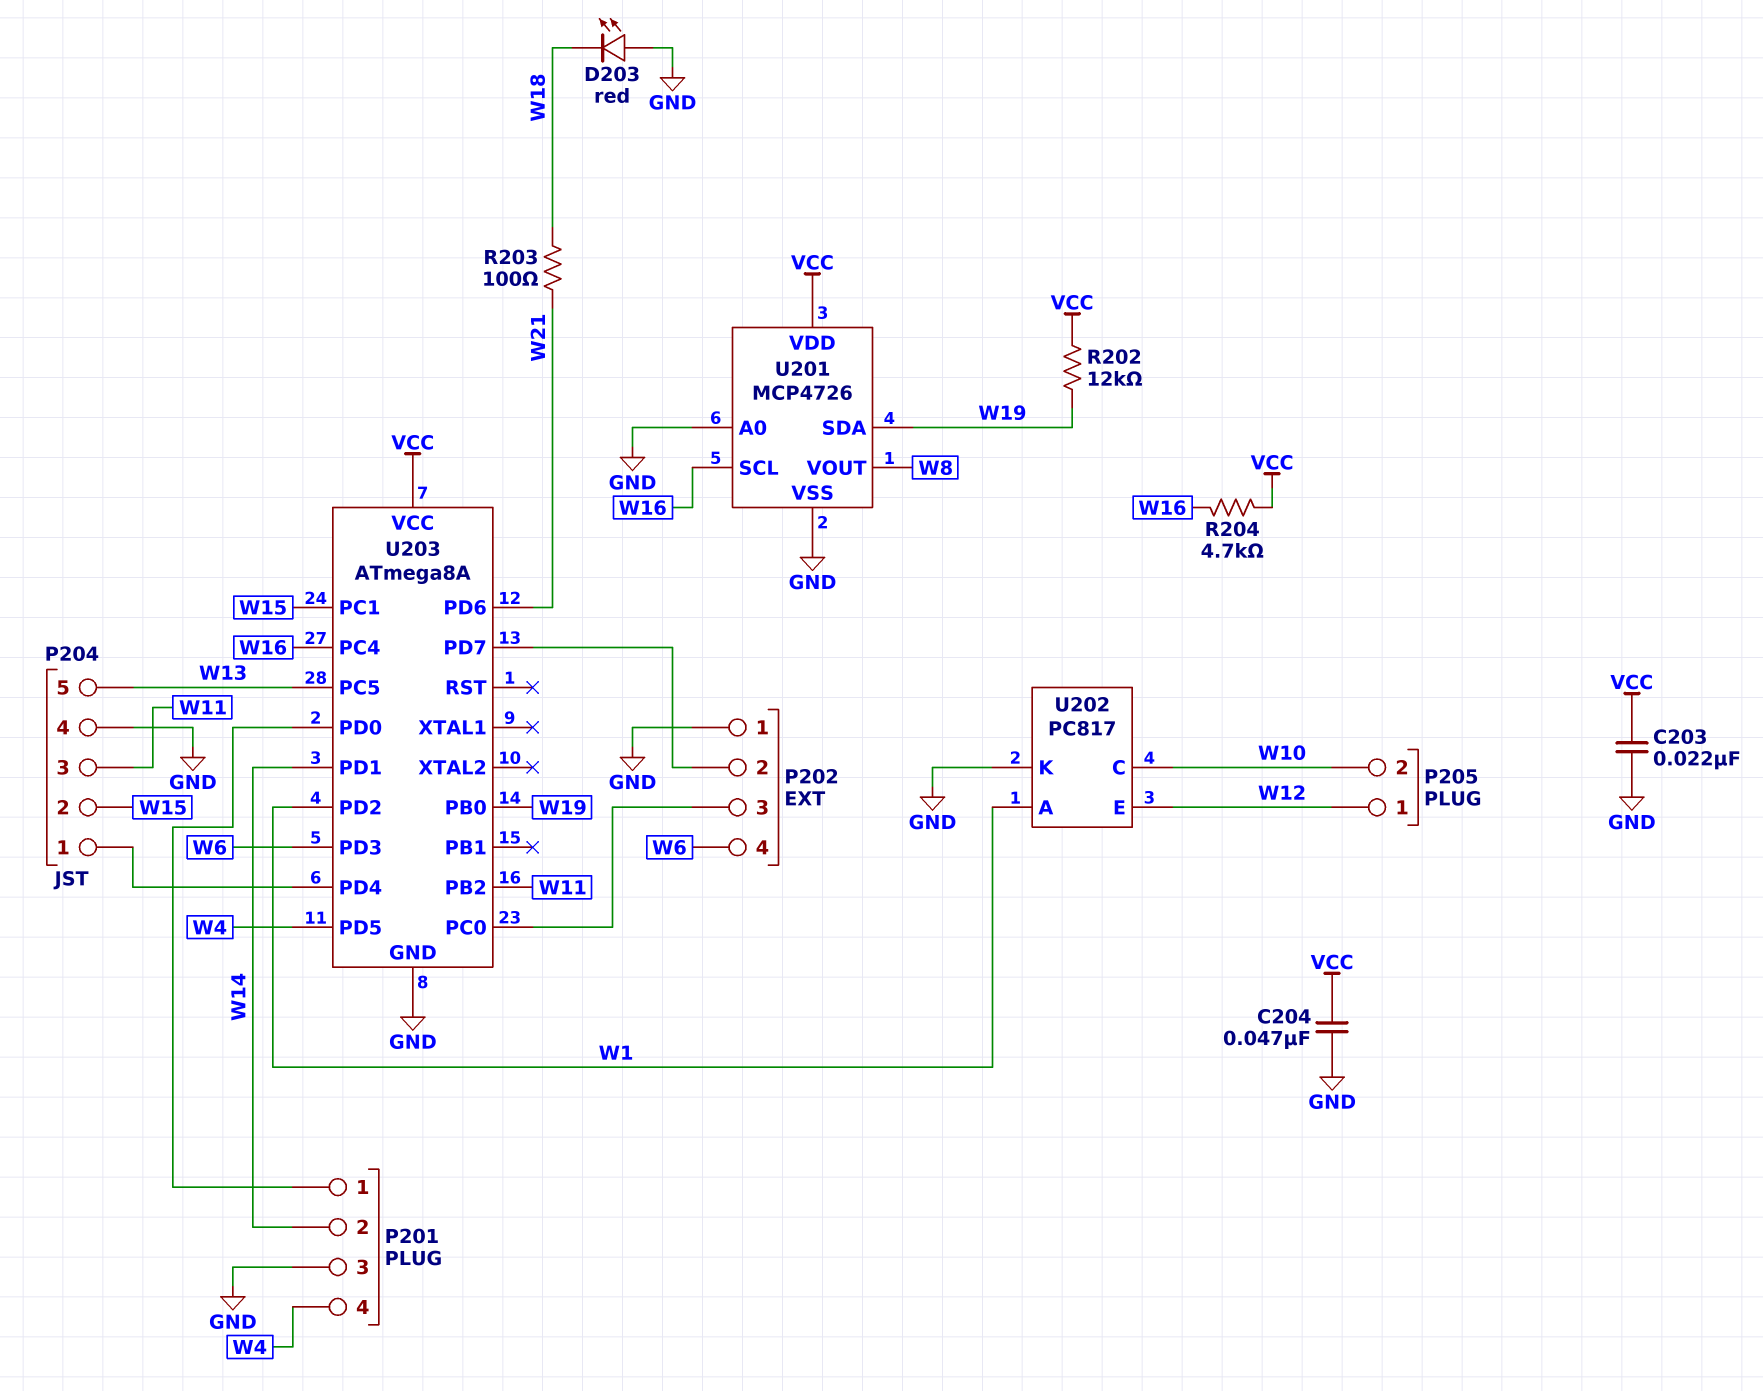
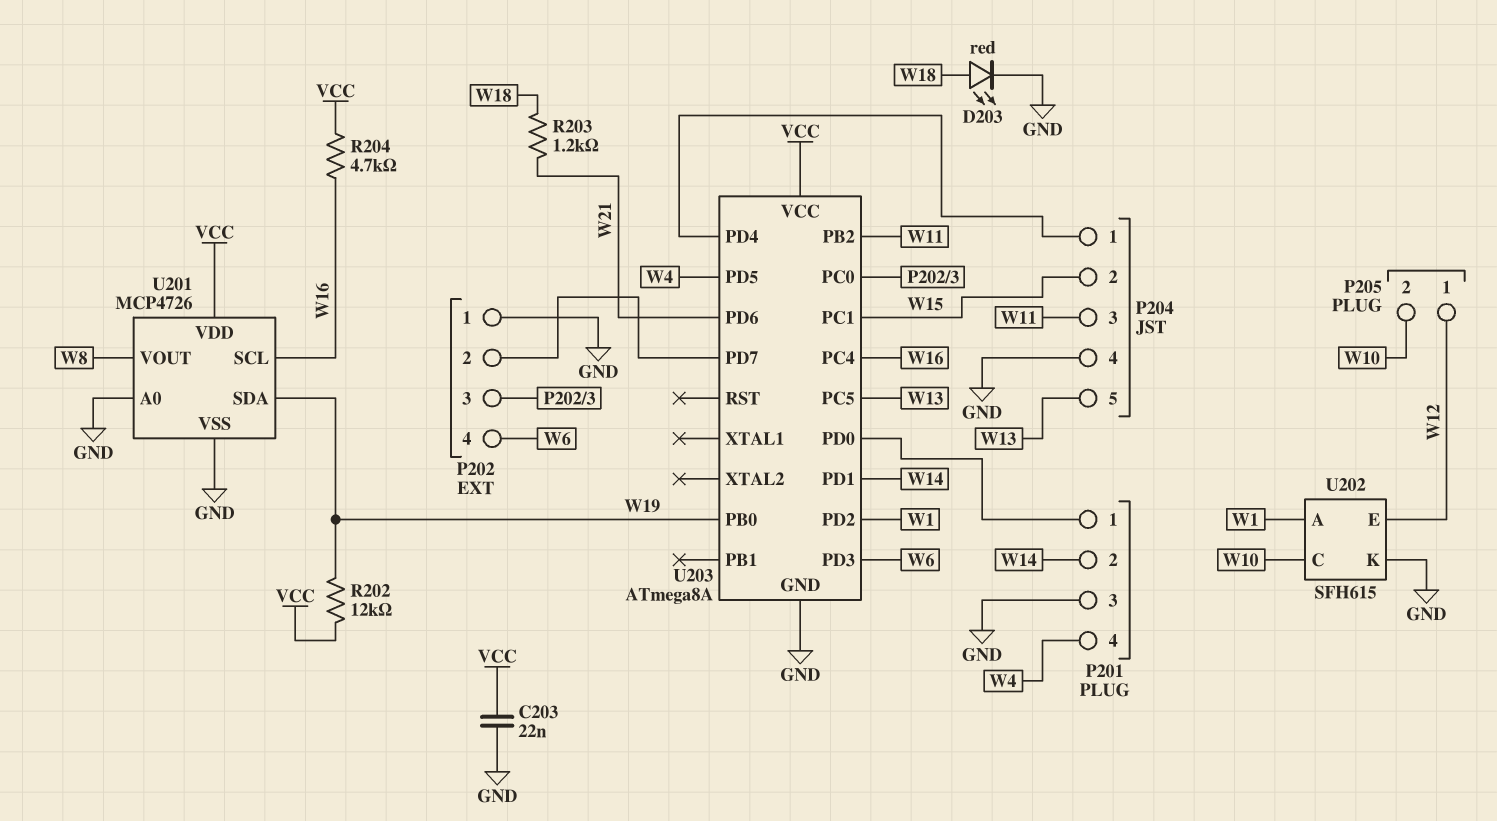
C204: 47nF (GND, VCC) -> none
D203: LED red (A GND, K W18) -> LED red (A W18, K GND)
R203: 100 (W18, W21) -> 1.2k (W18, W21)
U202: PC817 -> SFH615

